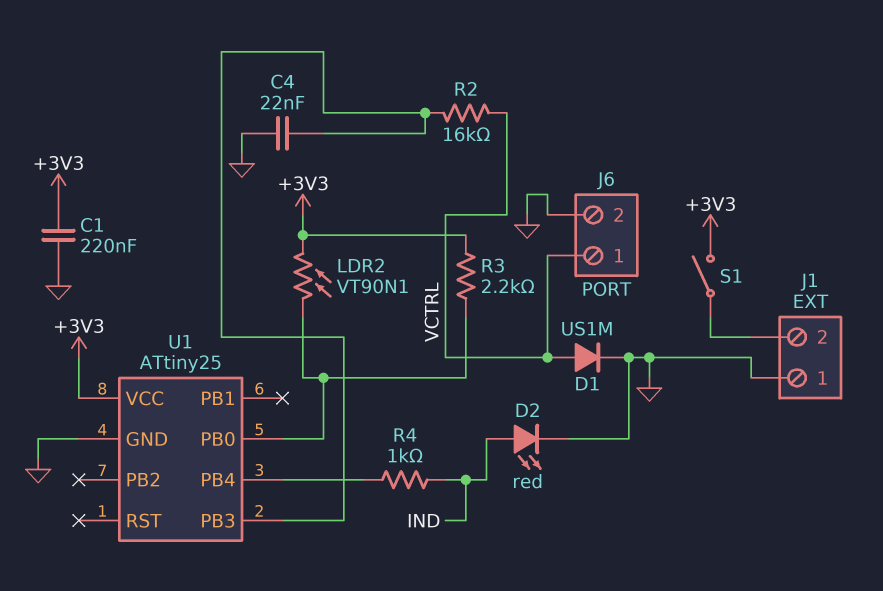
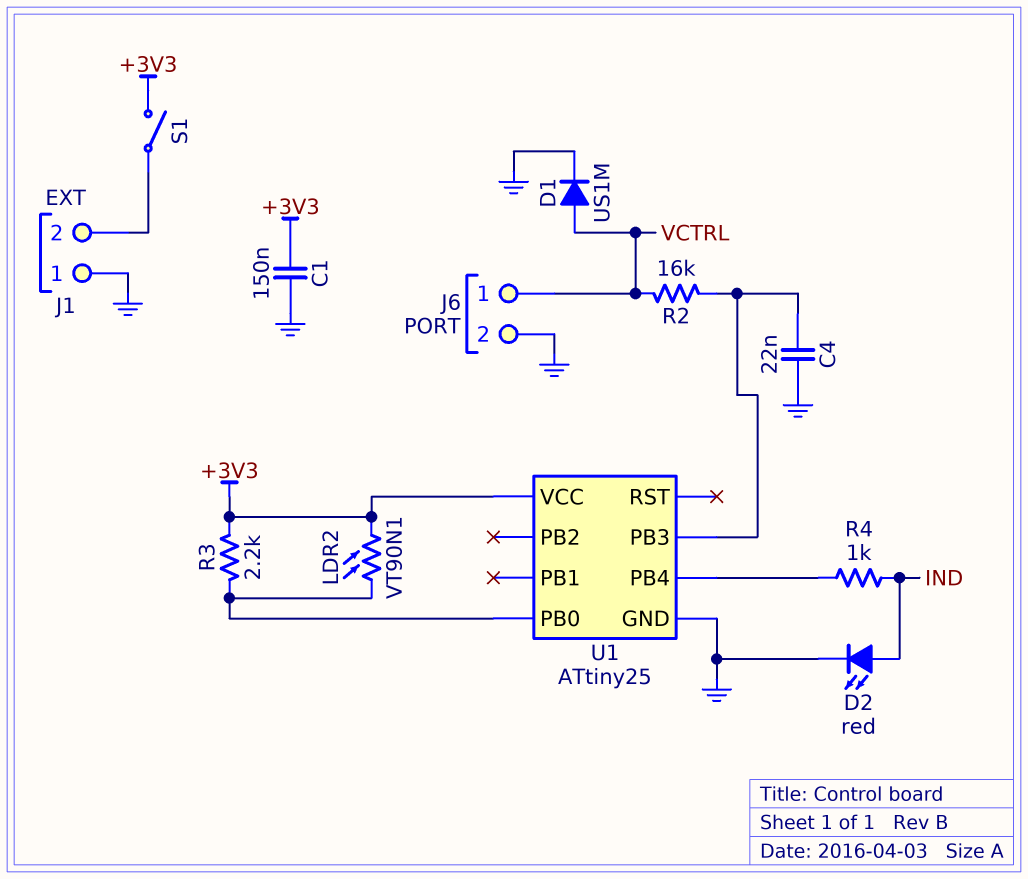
C1: 220nF (+3V3, GND) -> 150nF (+3V3, GND)

